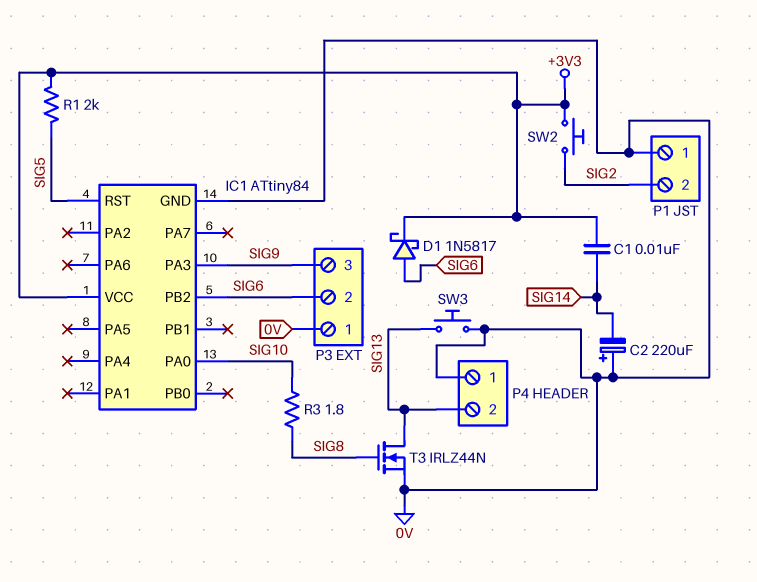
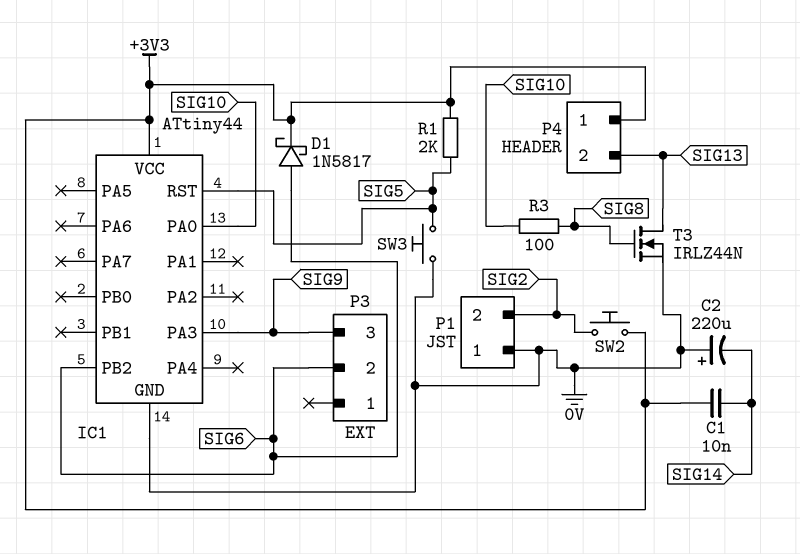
IC1: ATtiny84 -> ATtiny44
P3 pin 1: 0V -> none
P4 pin 1: 0V -> +3V3
R3: 1.8 (SIG8, SIG10) -> 100 (SIG8, SIG10)
SW3: button (0V, SIG13) -> button (0V, SIG5)

